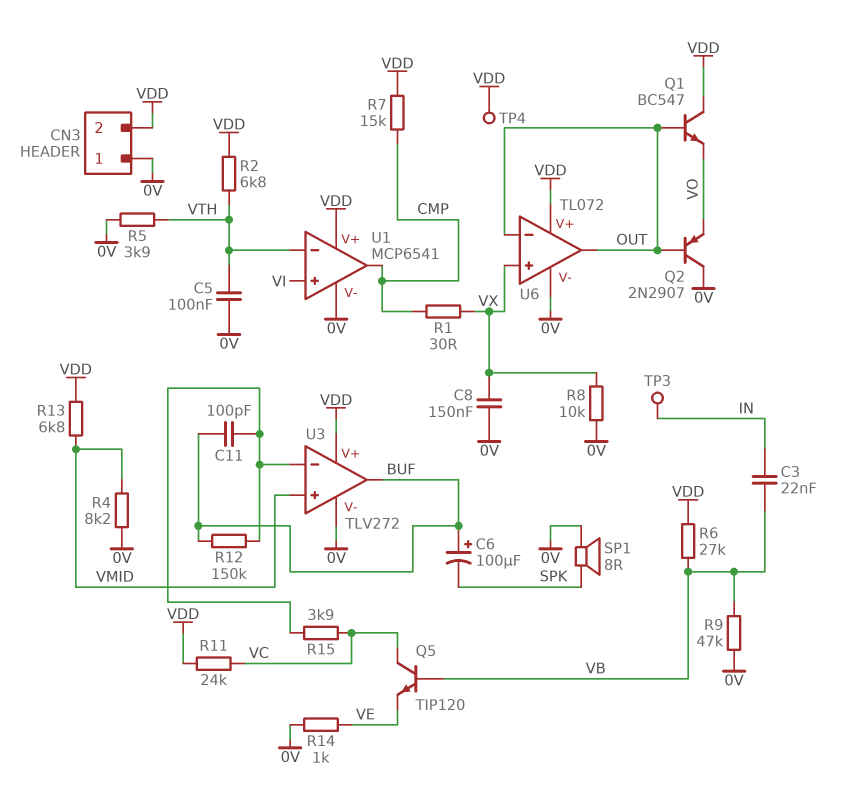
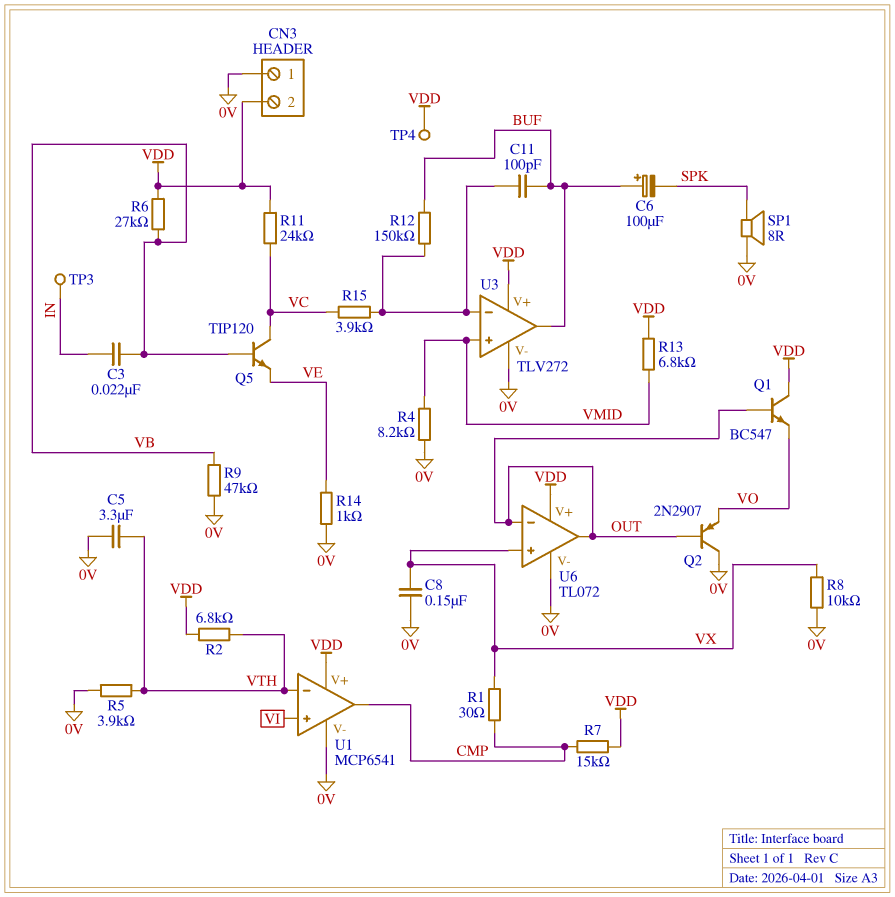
C5: 100nF (0V, VTH) -> 3.3uF (0V, VTH)

